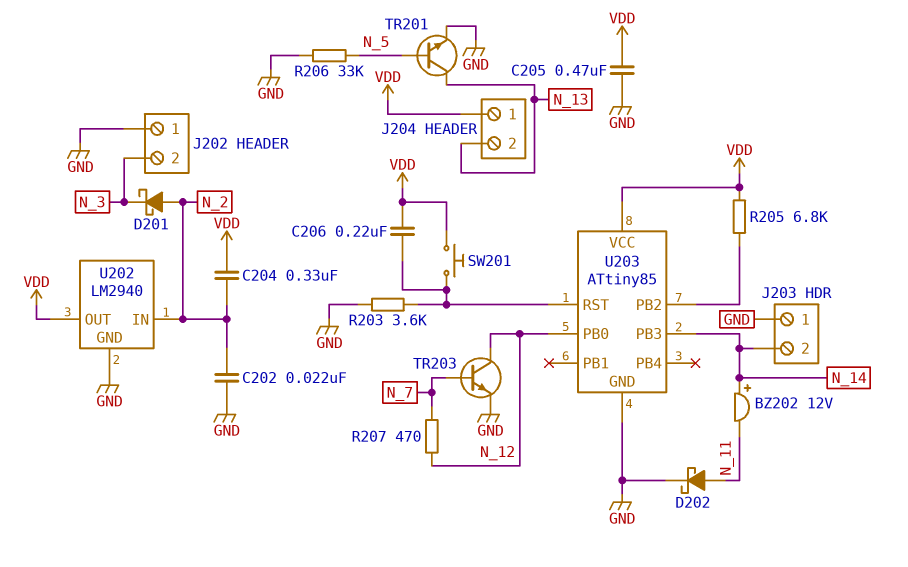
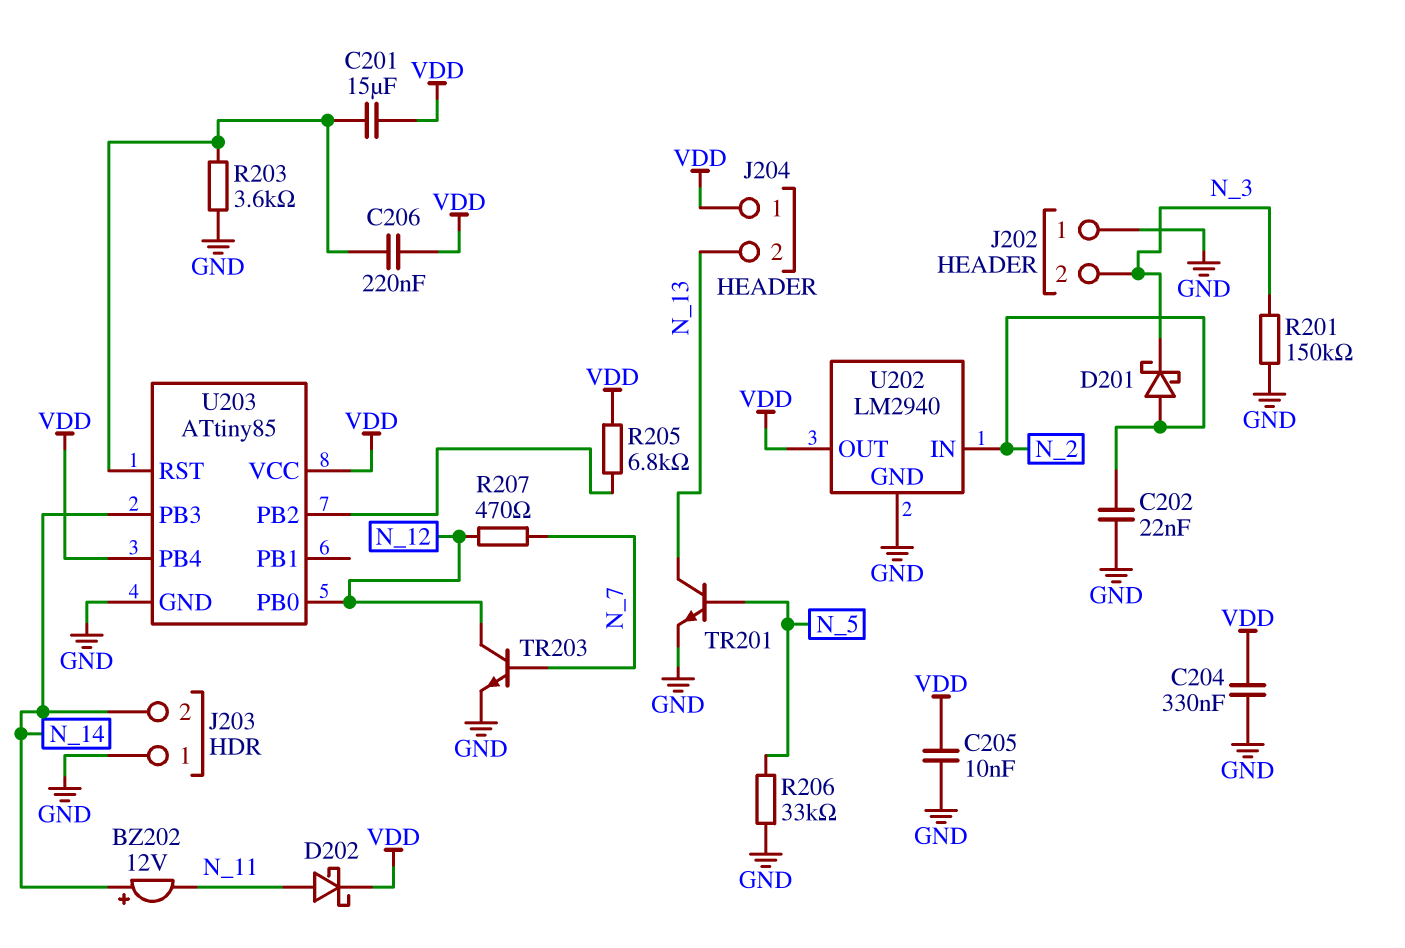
C201: none -> 15uF (U203/RST, VDD)
C204: 330nF (N_2, VDD) -> 330nF (GND, VDD)
C205: 470nF (GND, VDD) -> 10nF (GND, VDD)
D202: schottky (A N_11, K GND) -> schottky (A N_11, K VDD)
R201: none -> 150k (GND, N_3)
SW201: button (U203/RST, VDD) -> none
U203 pin PB4: none -> VDD

